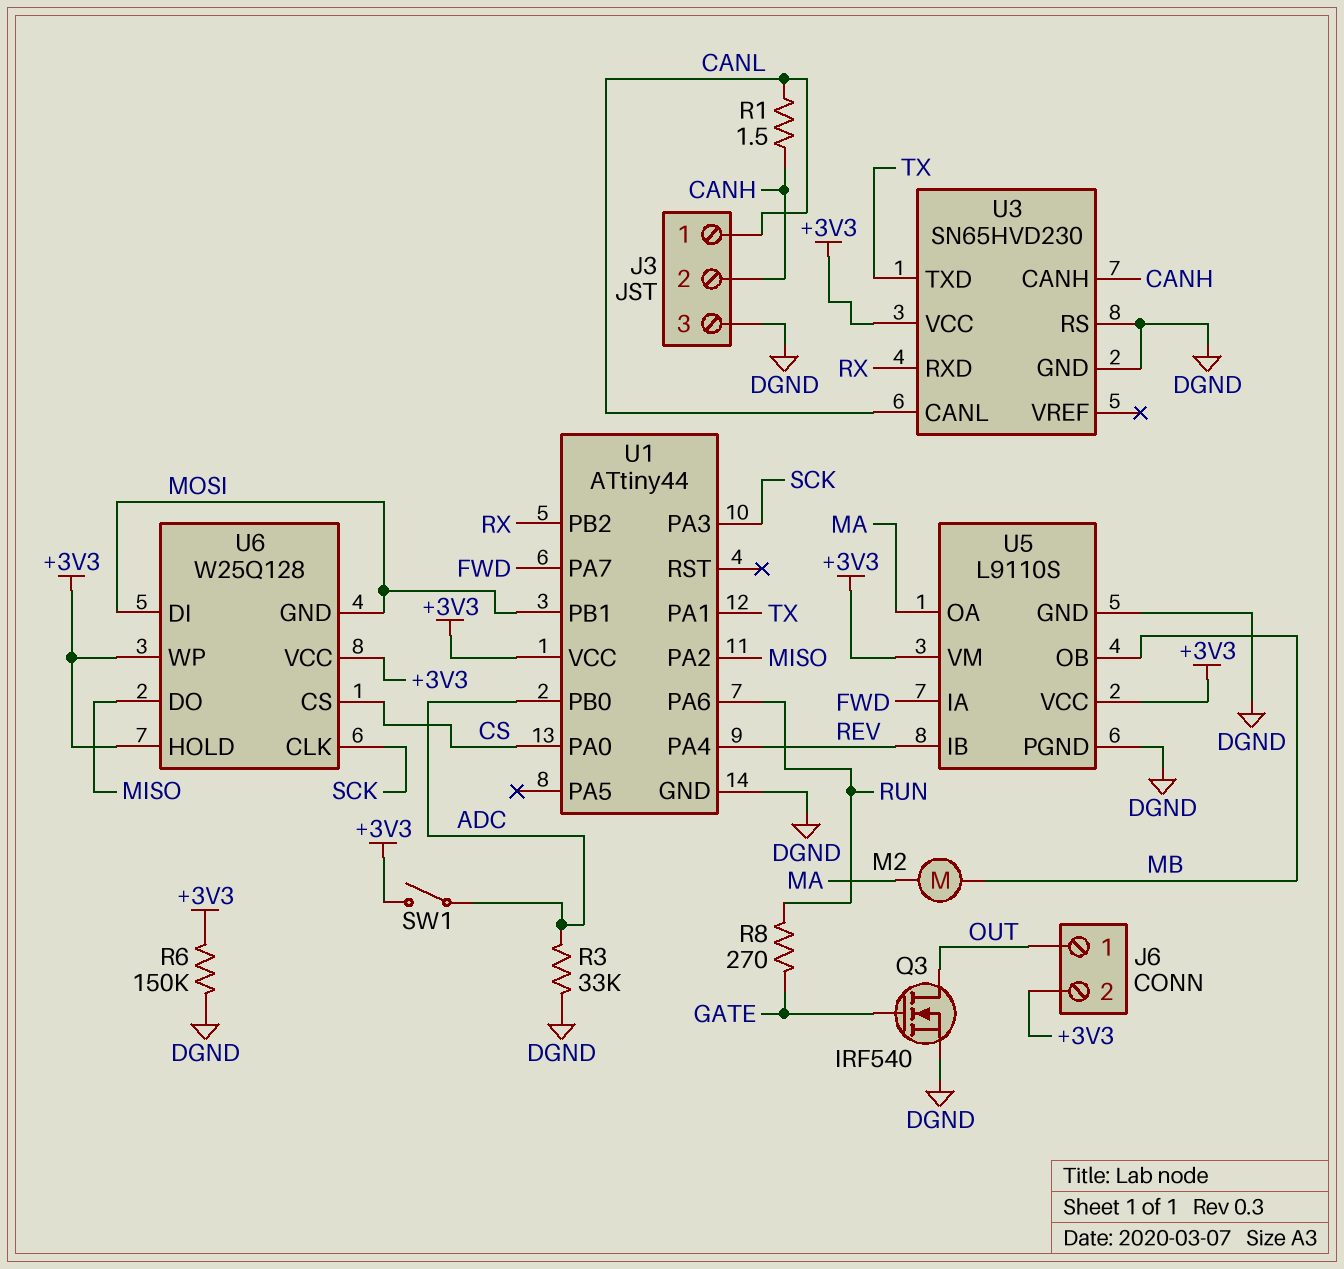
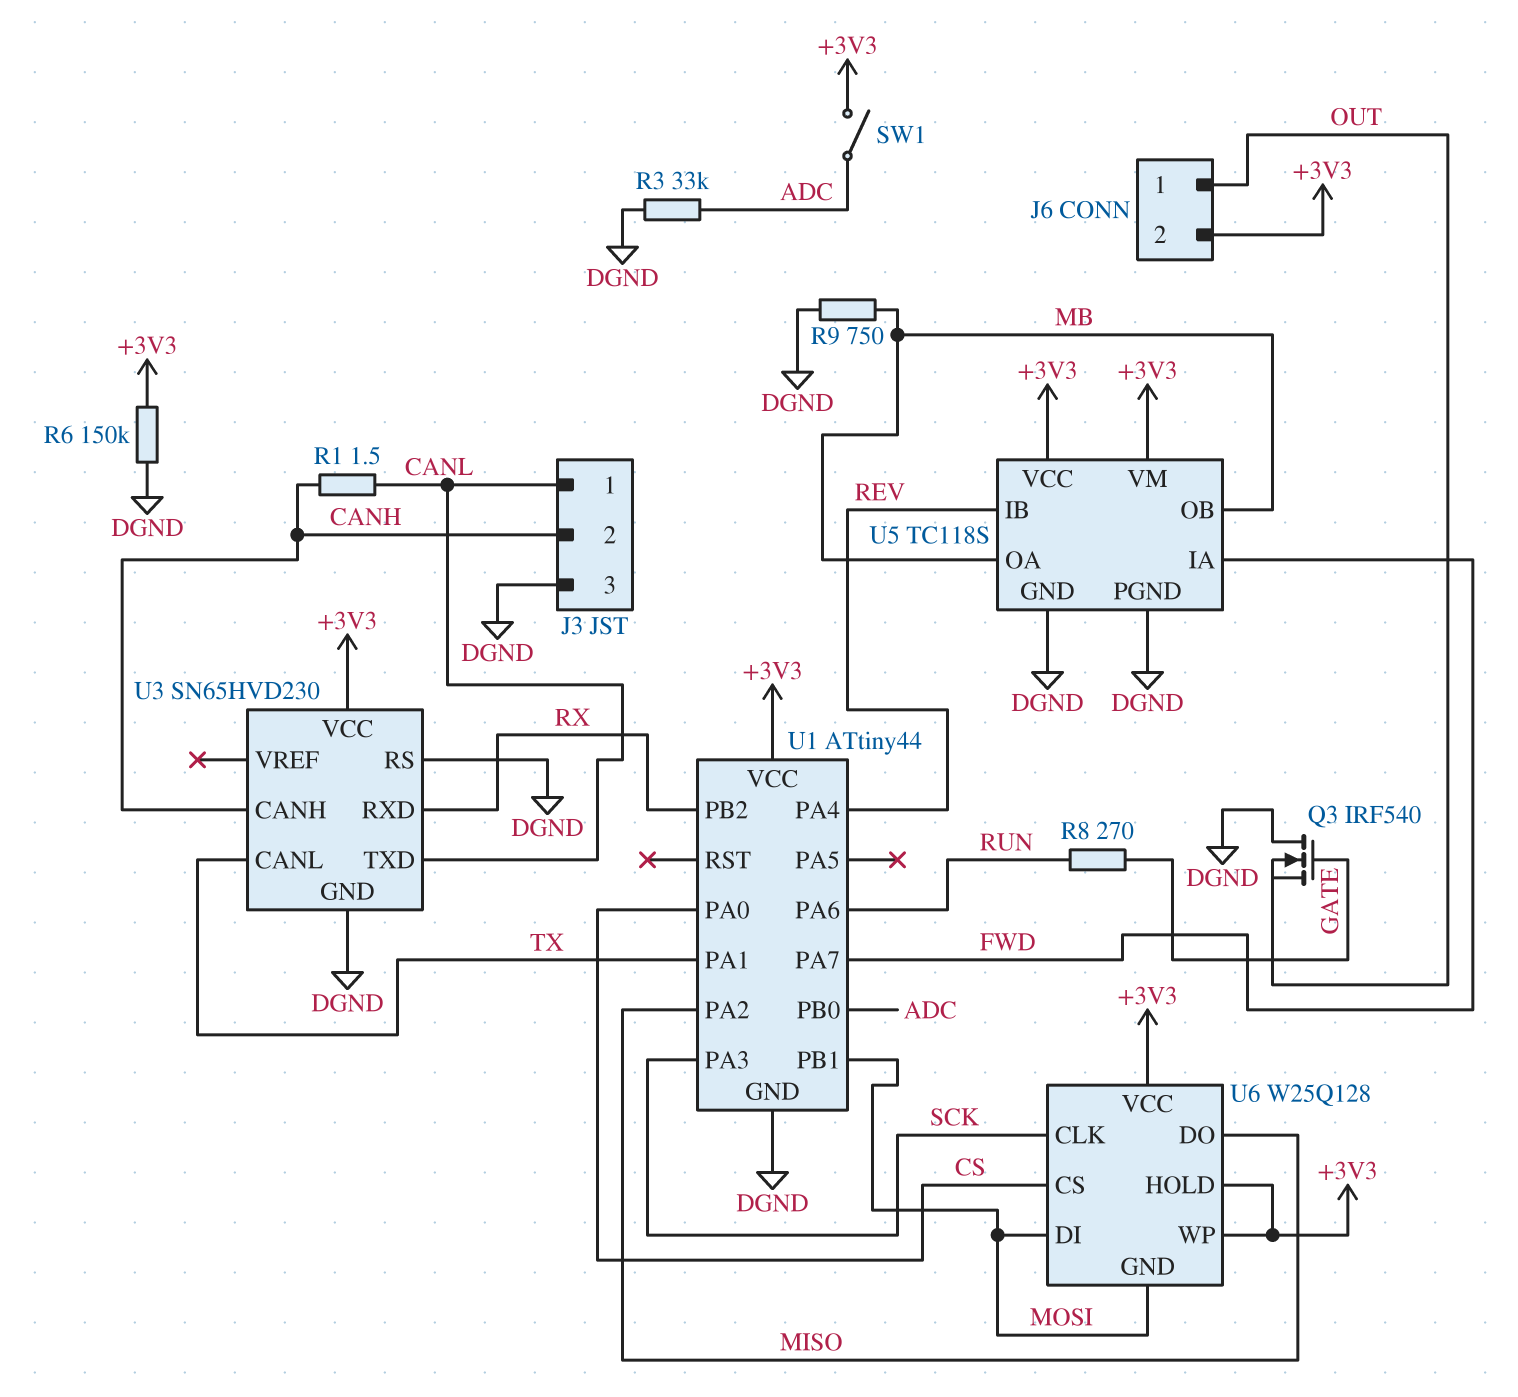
M2: motor (MA, MB) -> none
Q3: NMOS IRF540 (G GATE, D OUT, S DGND) -> NMOS IRF540 (G GATE, D DGND, S OUT)
R9: none -> 750 (DGND, MB)
U3 pin CANL: CANL -> TX
U3 pin TXD: TX -> CANL
U5: L9110S -> TC118S
U5 pin OA: MA -> MB

